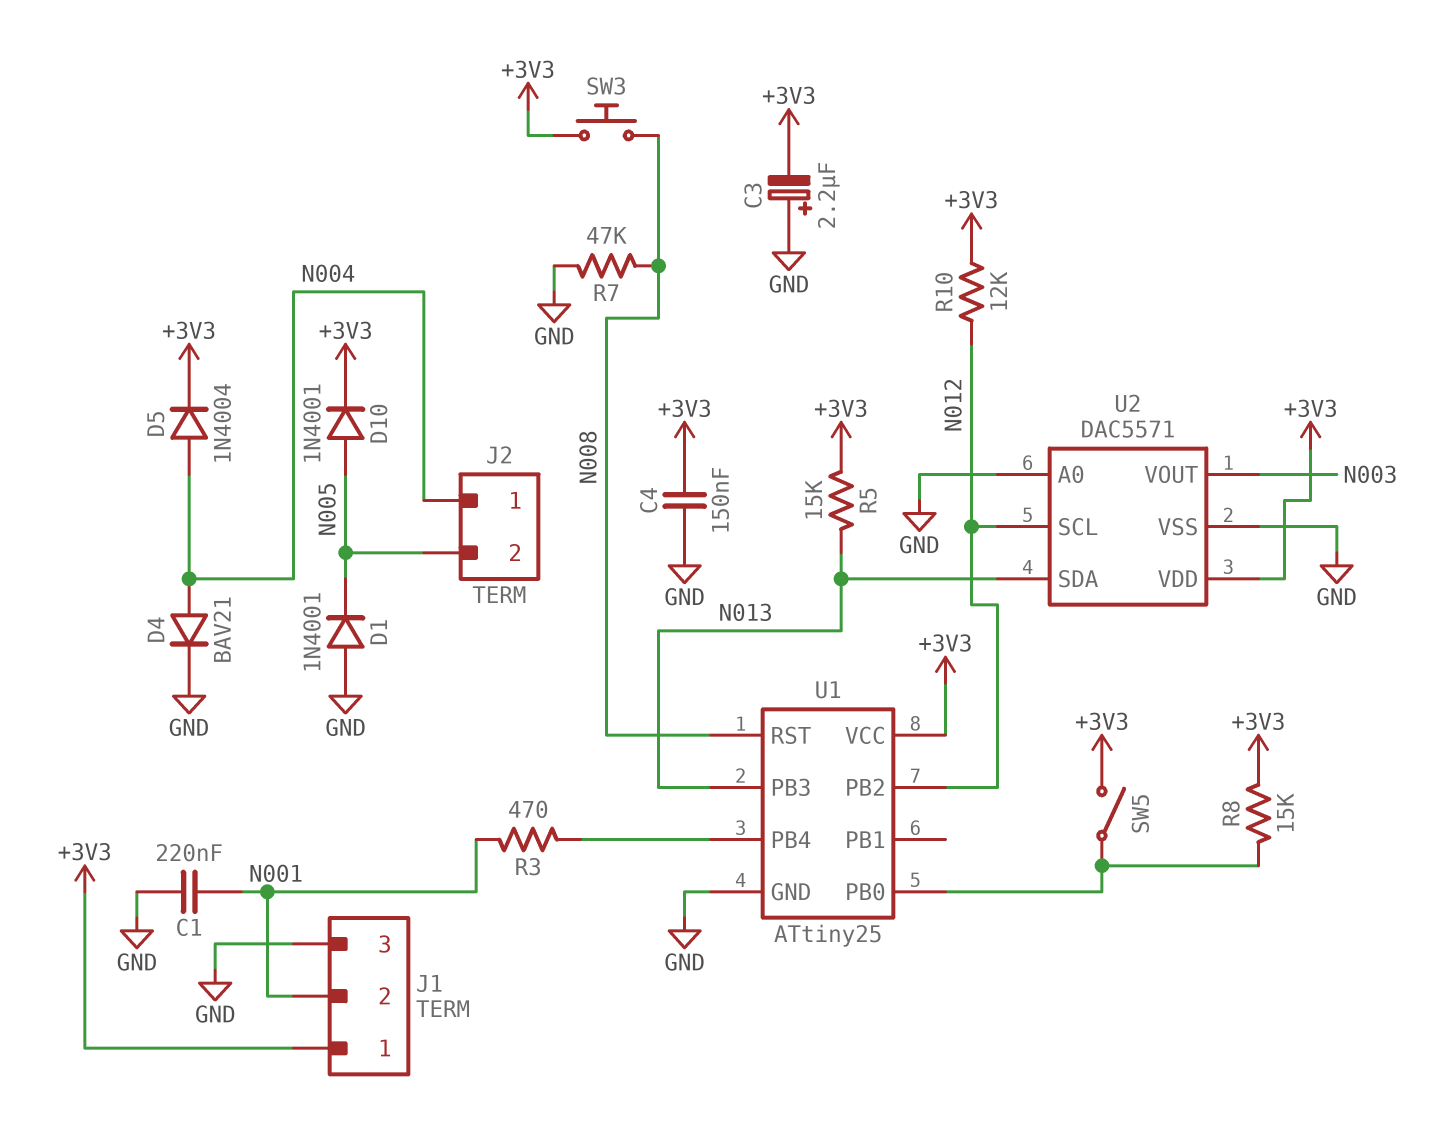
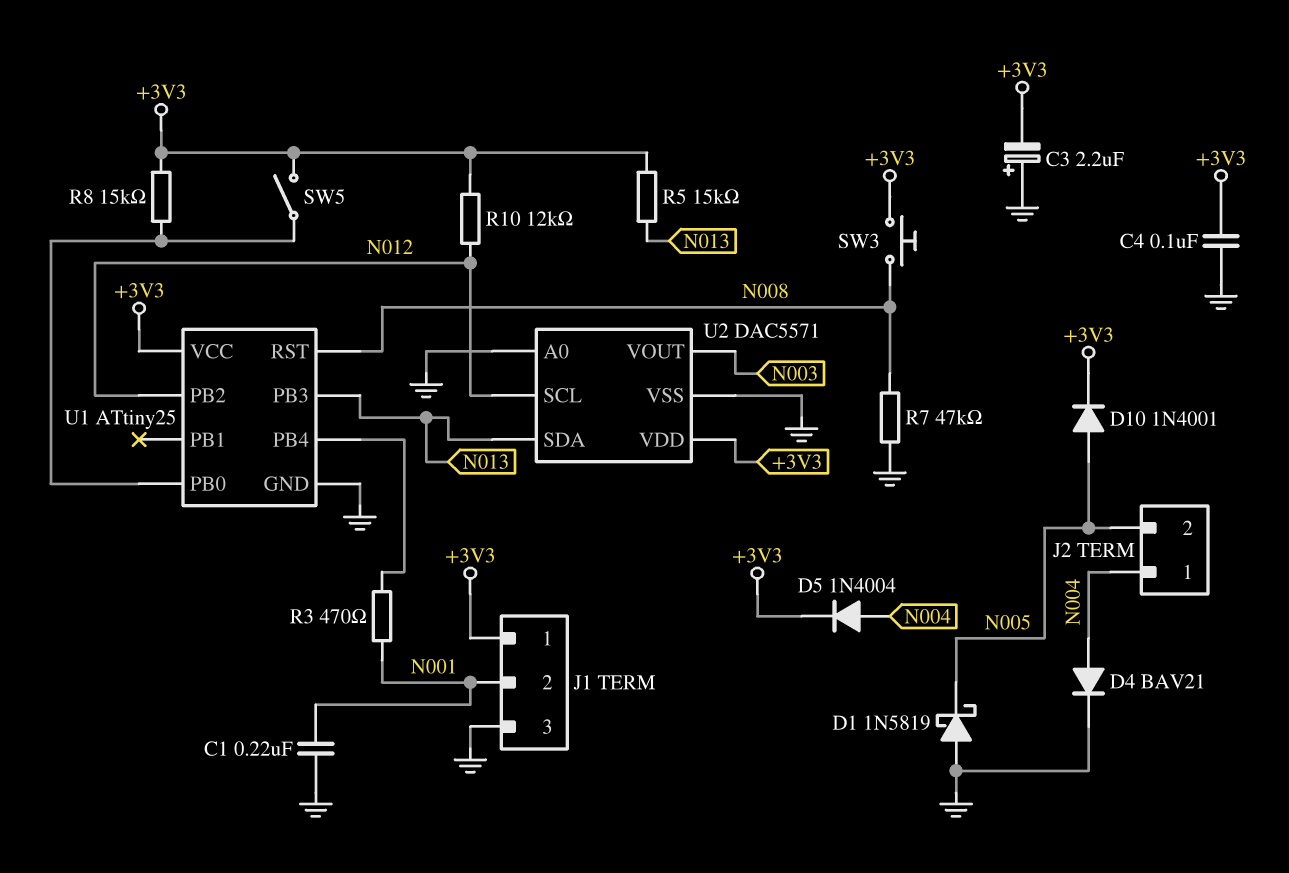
C4: 150nF (+3V3, GND) -> 100nF (+3V3, GND)
D1: diode 1N4001 (A GND, K N005) -> schottky 1N5819 (A GND, K N005)

